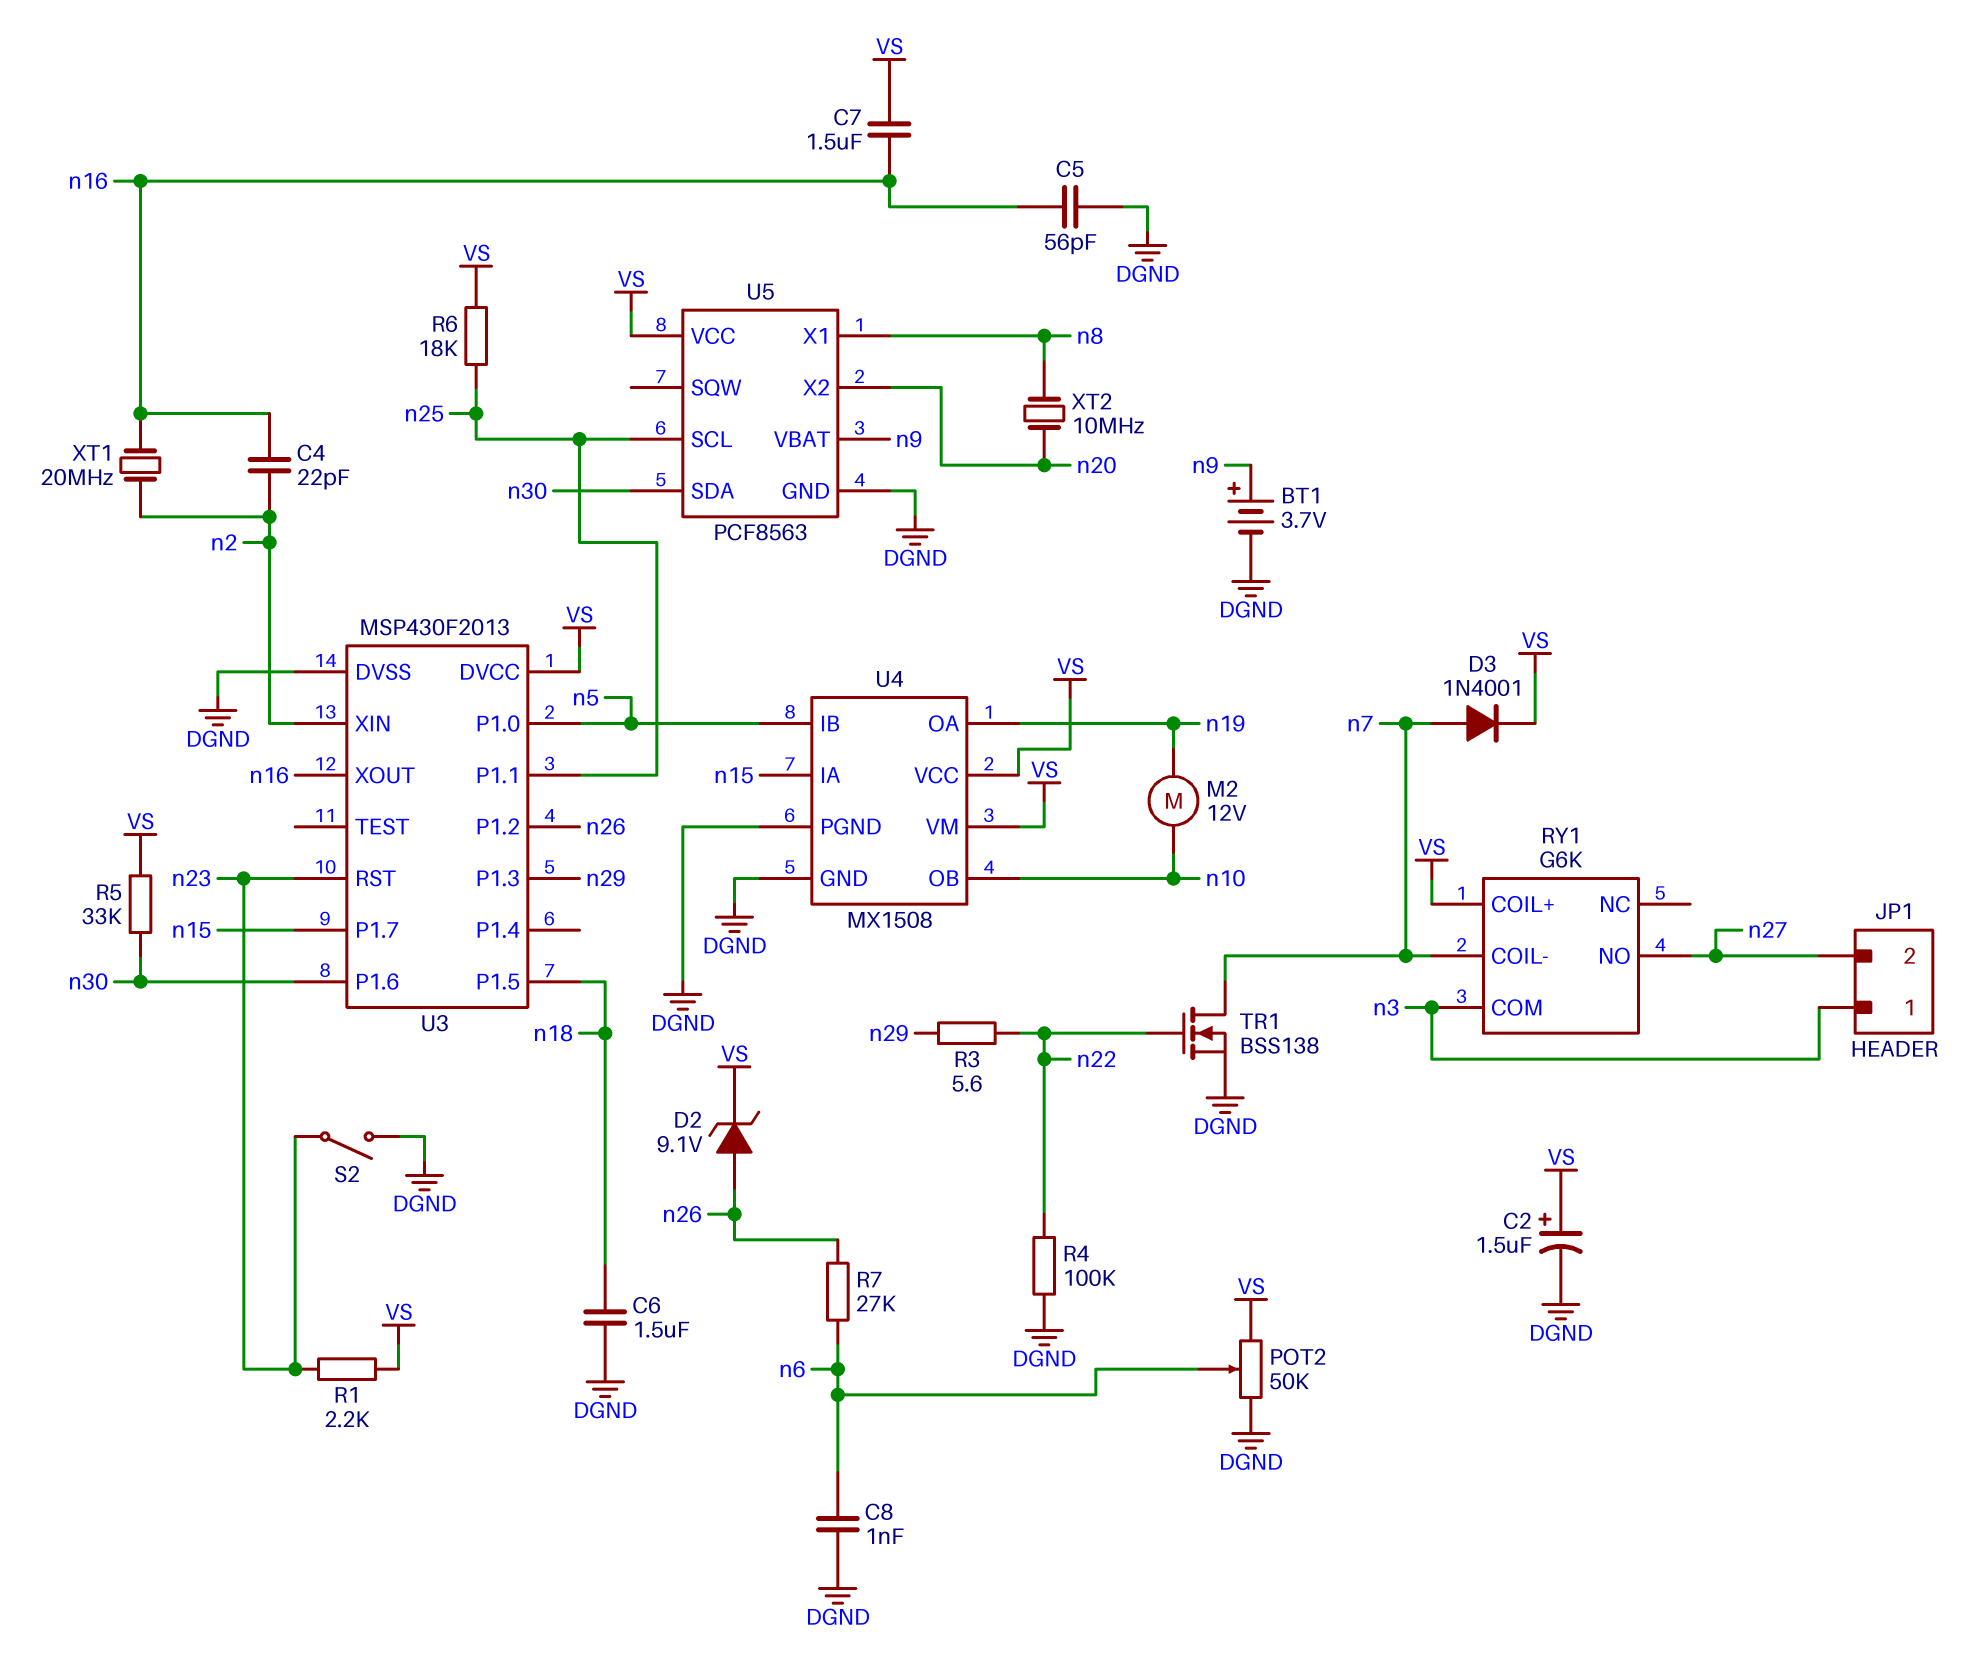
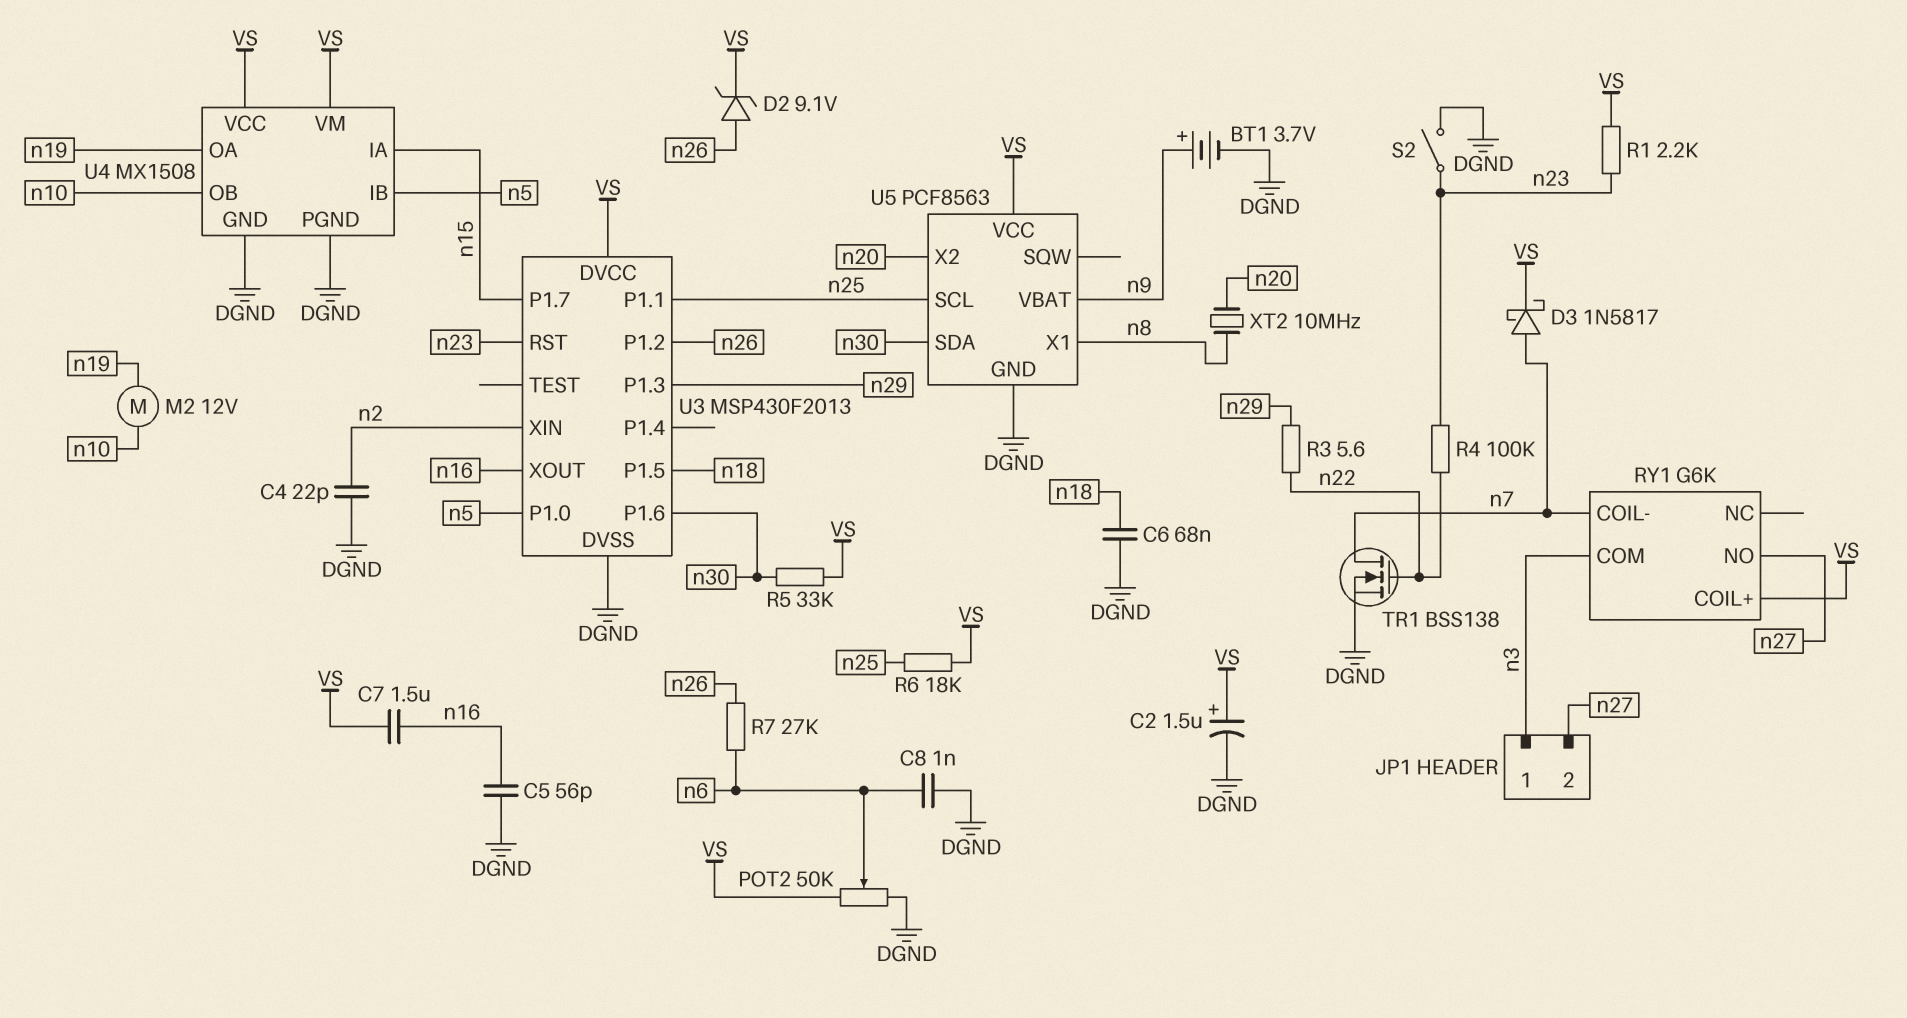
C4: 22pF (n2, n16) -> 22pF (DGND, n2)
C6: 1.5uF (DGND, n18) -> 68nF (DGND, n18)
D3: diode 1N4001 (A n7, K VS) -> schottky 1N5817 (A n7, K VS)
R4: 100k (DGND, n22) -> 100k (n22, n23)
XT1: 20MHz (n2, n16) -> none

